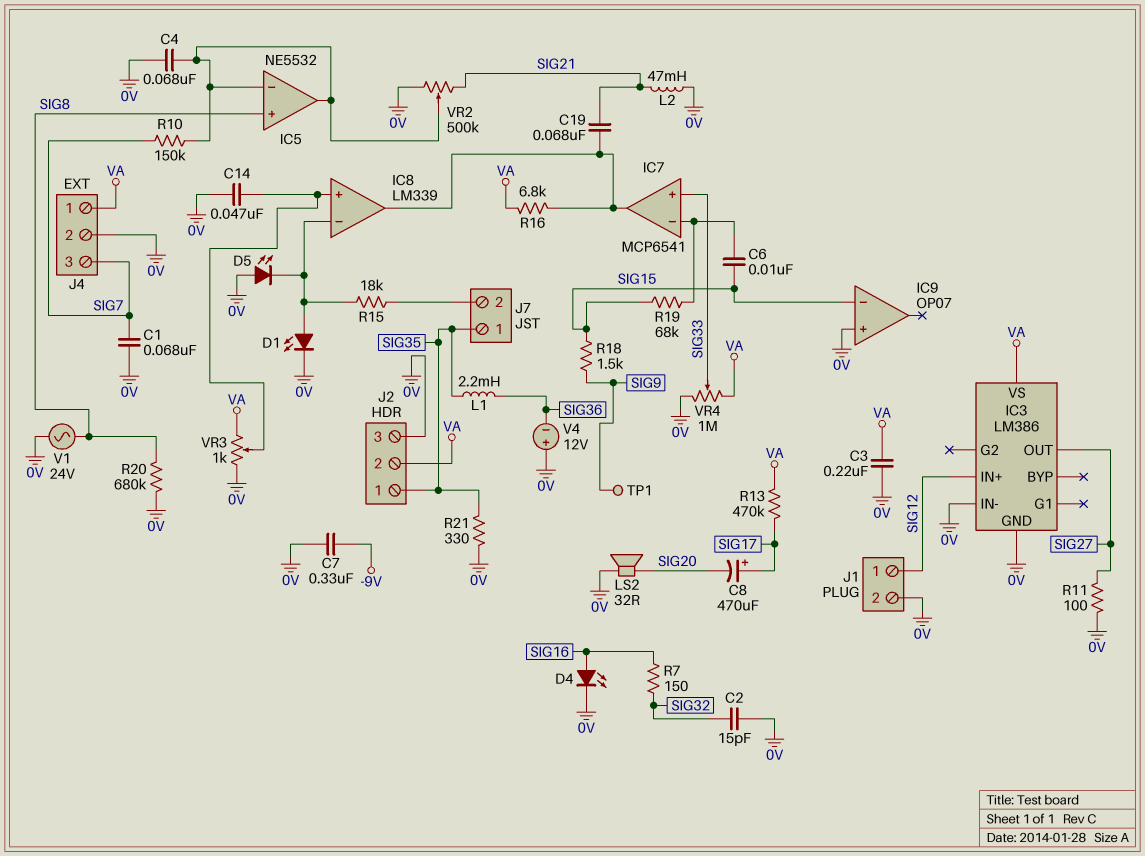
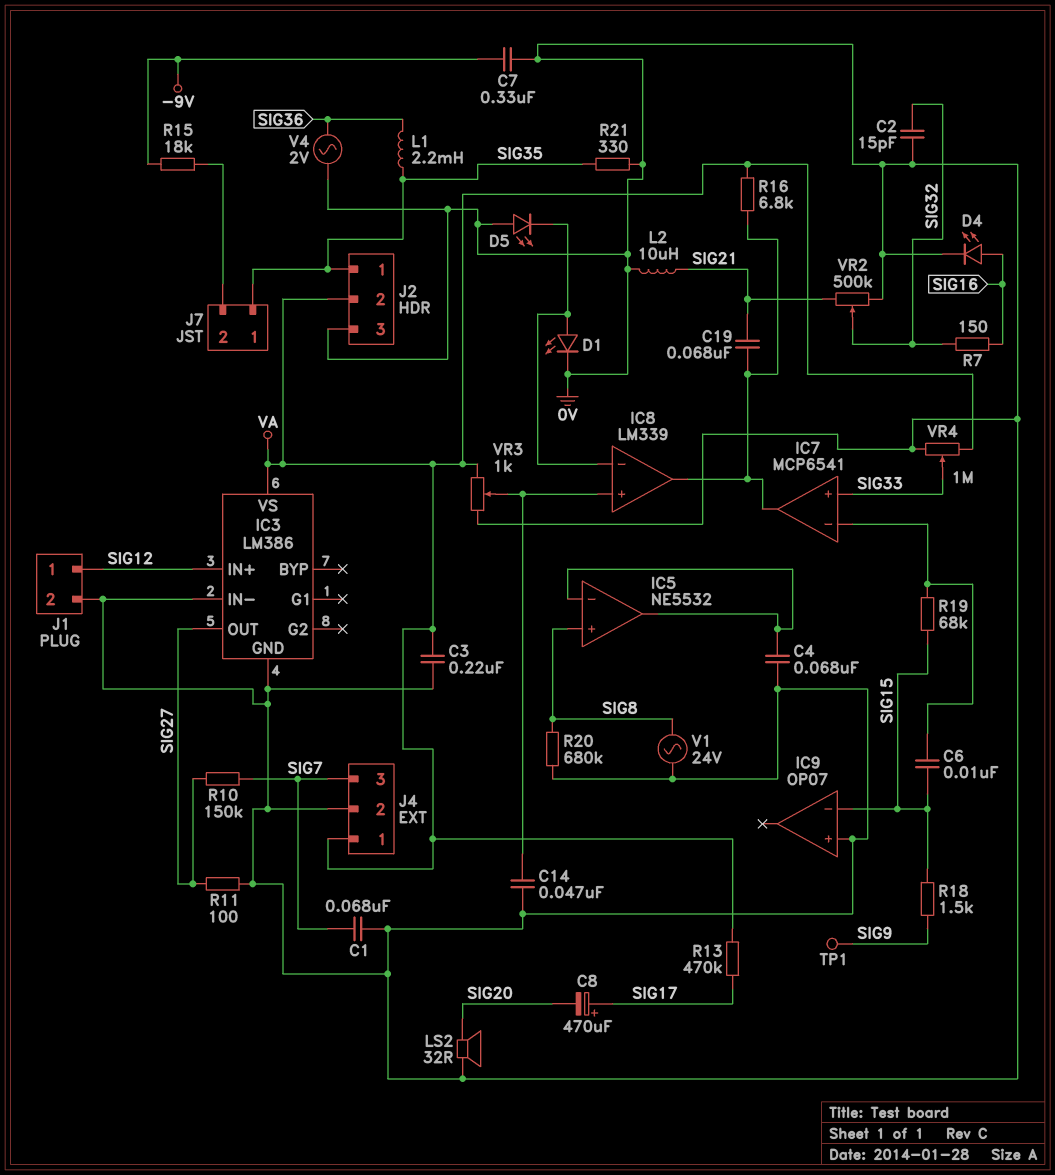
L2: 47mH (0V, SIG21) -> 10uH (0V, SIG21)
R10: 150k (IC5/in-, SIG7) -> 150k (SIG7, SIG27)
R15: 18k (IC8/in-, J7/2) -> 18k (-9V, J7/2)
V4: 12V (plus 0V, minus SIG36) -> AC 2V (0V, SIG36)
VR2: 500k (0V, SIG21, wiper IC5/in-) -> 500k (0V, SIG21, wiper SIG32)

